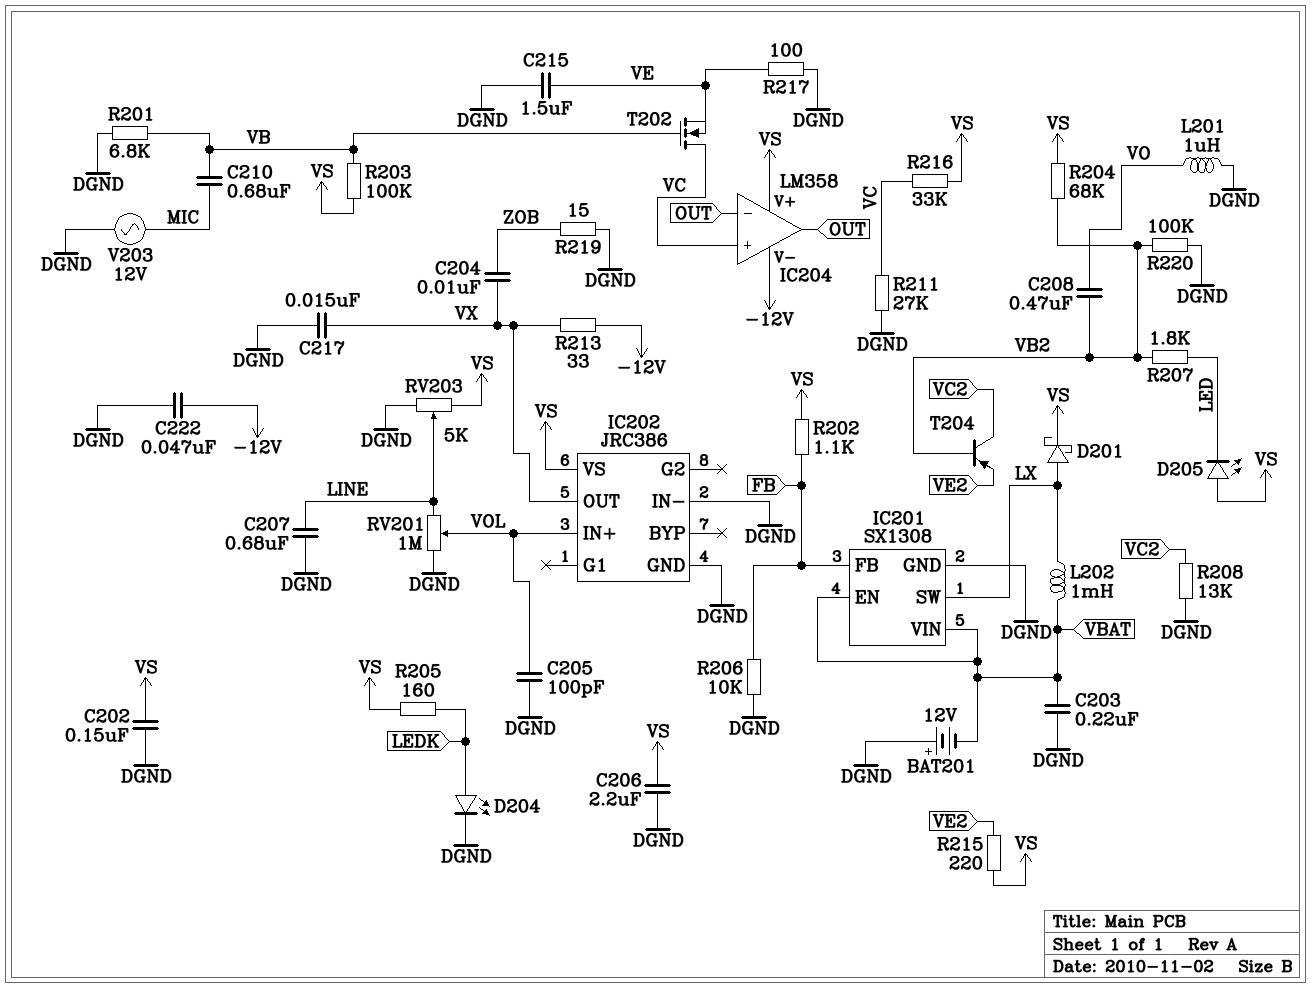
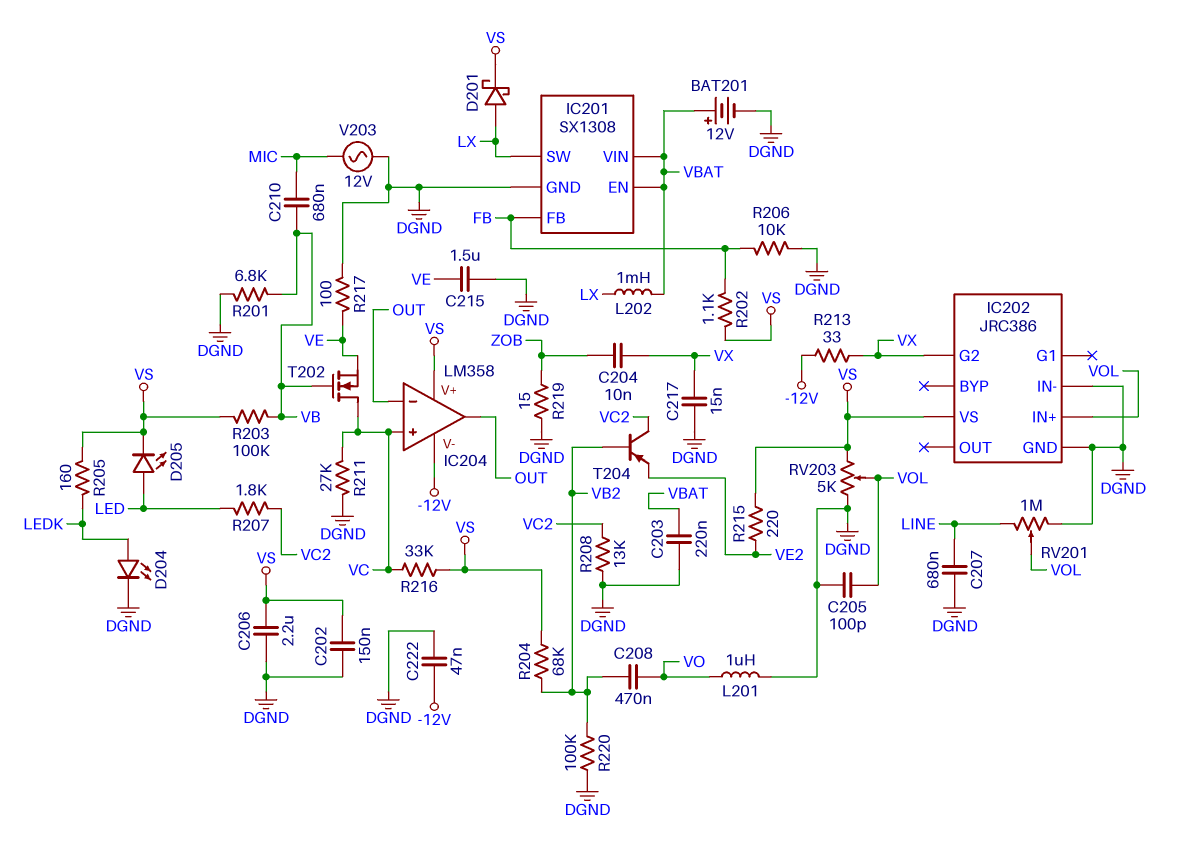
BAT201: 12V (plus DGND, minus VBAT) -> 12V (plus VBAT, minus DGND)
D205: LED (A VS, K LED) -> LED (A LED, K VS)
IC202 pin G2: none -> VX
IC202 pin OUT: VX -> none
R207: 1.8k (LED, VB2) -> 1.8k (LED, VC2)
RV203: 5k (DGND, VS, wiper LINE) -> 5k (DGND, VS, wiper VOL)

